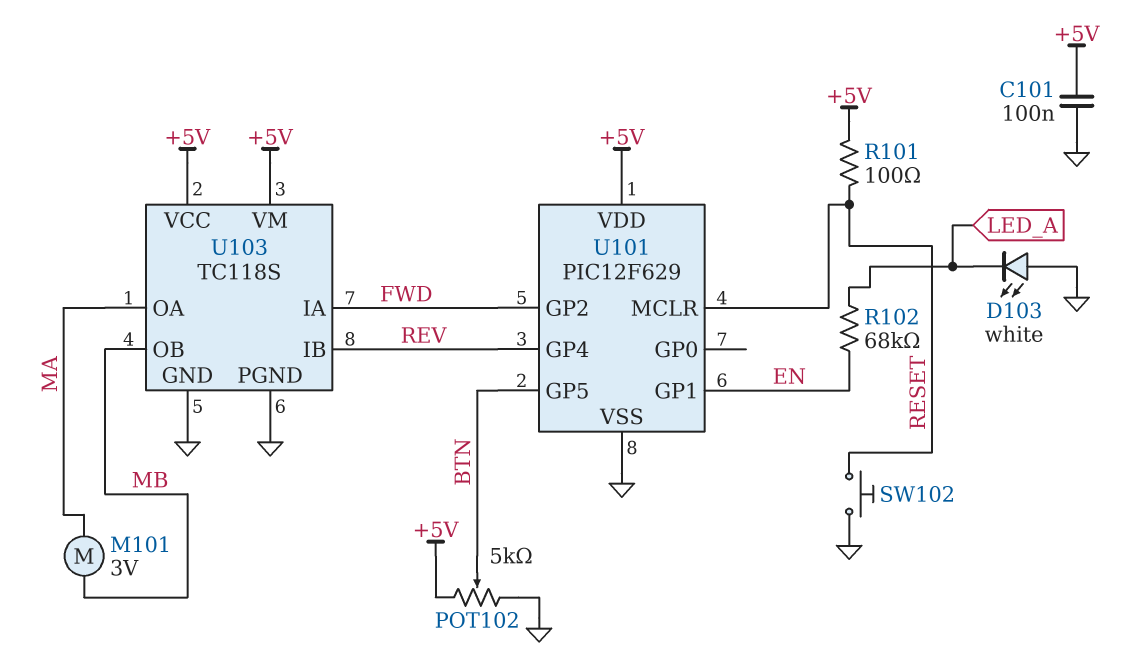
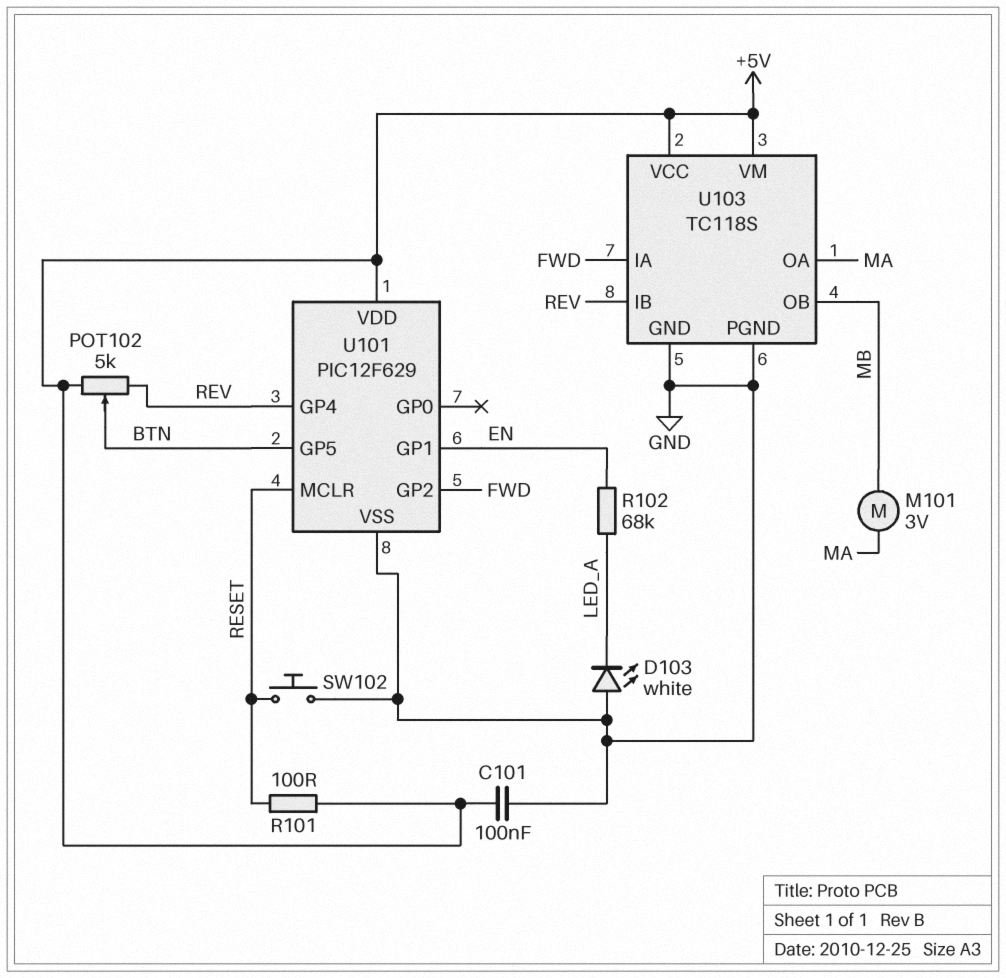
POT102: 5k (+5V, GND, wiper BTN) -> 5k (+5V, REV, wiper BTN)

